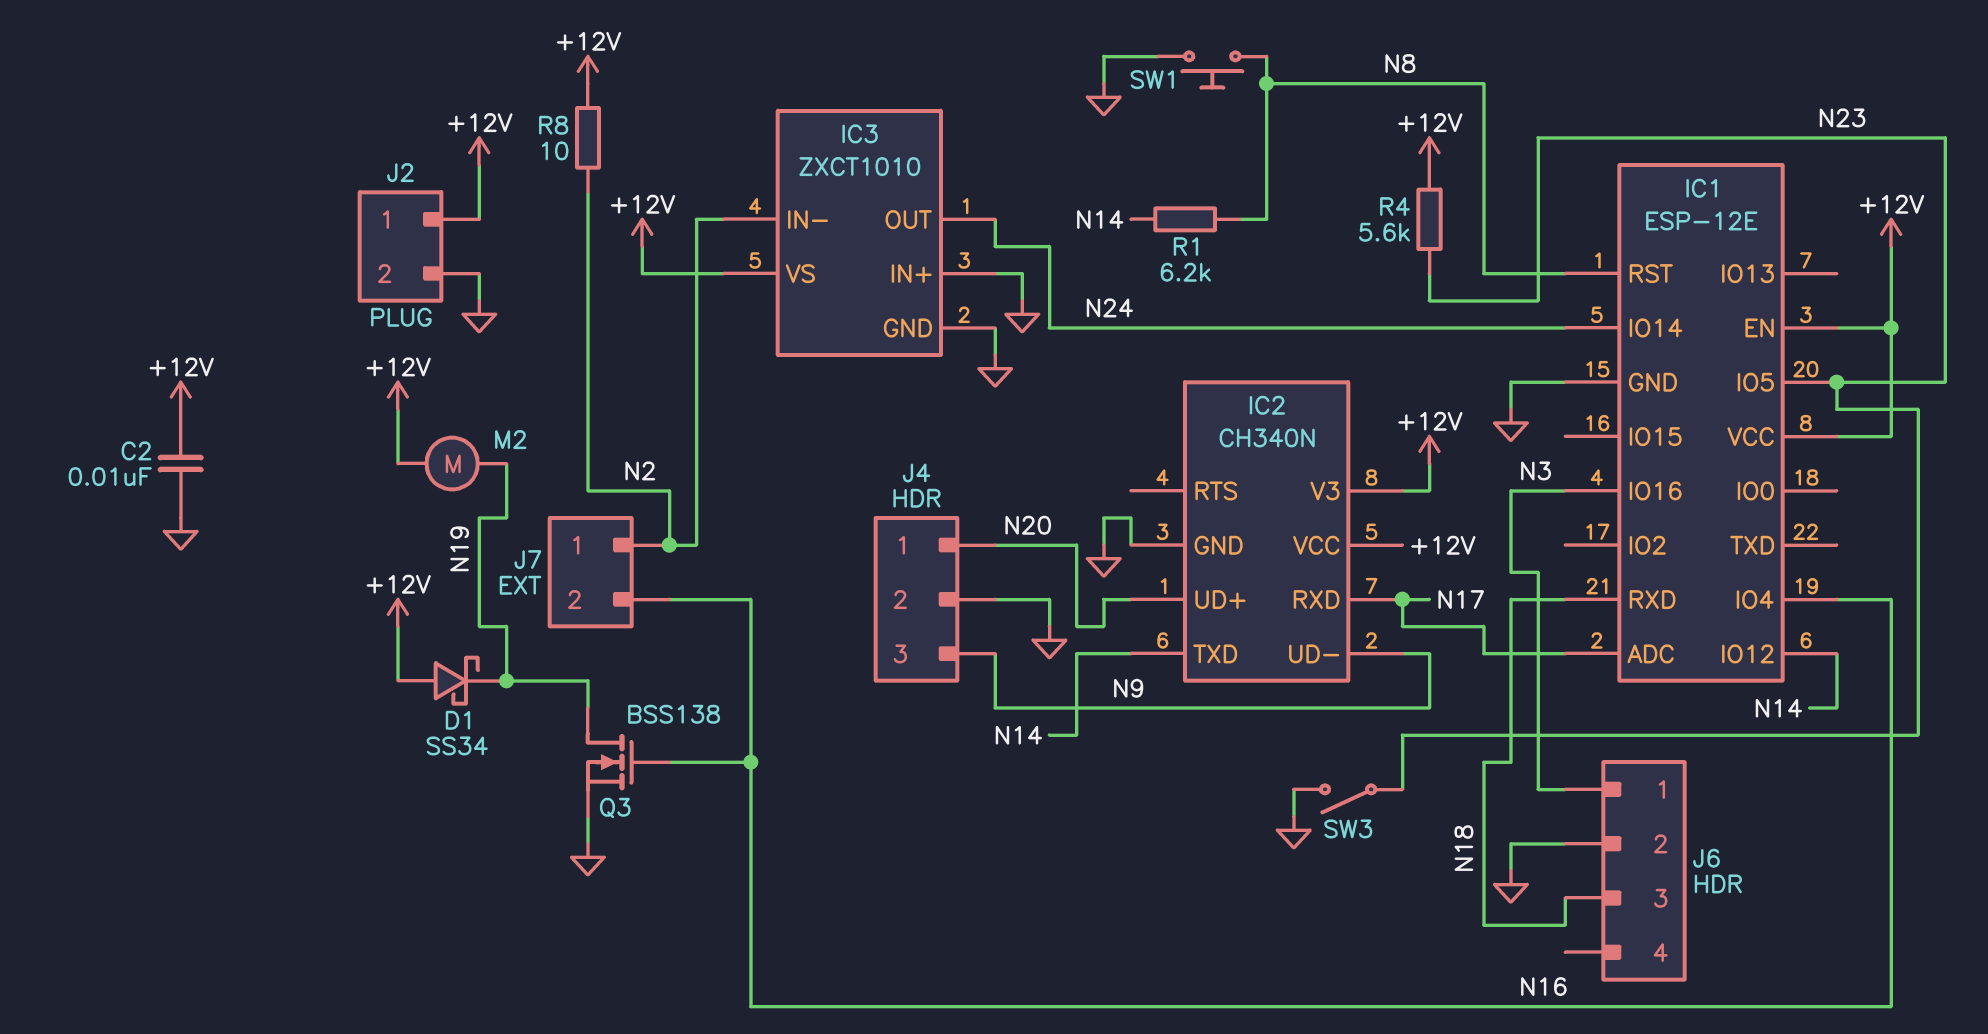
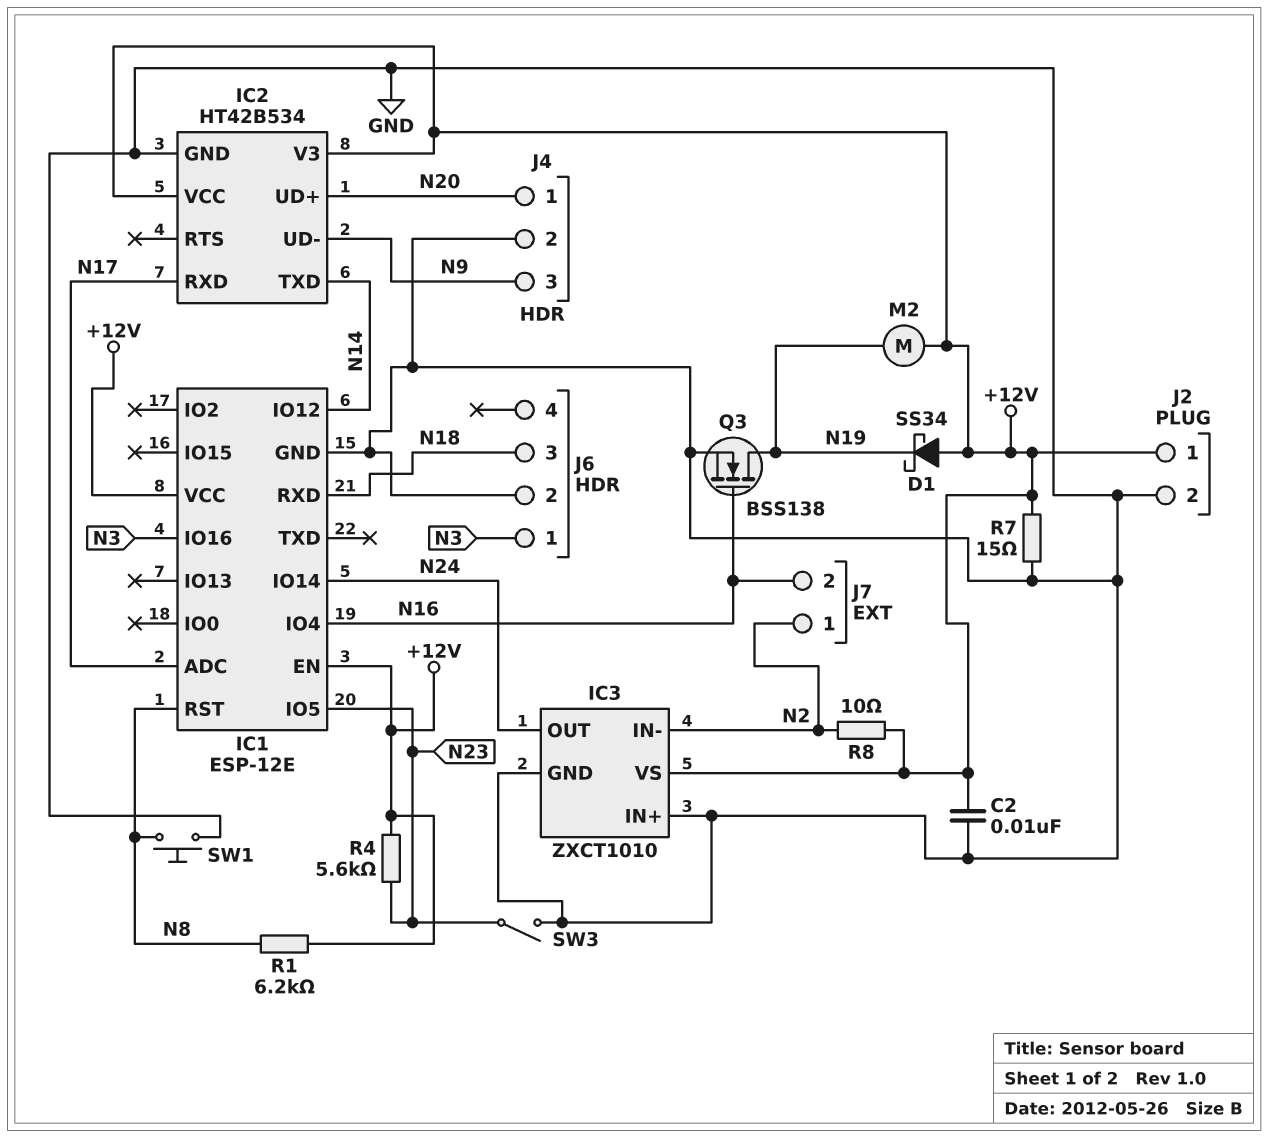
IC2: CH340N -> HT42B534
R1: 6.2k (N8, N14) -> 6.2k (+12V, N8)
R7: none -> 15 (+12V, GND)

